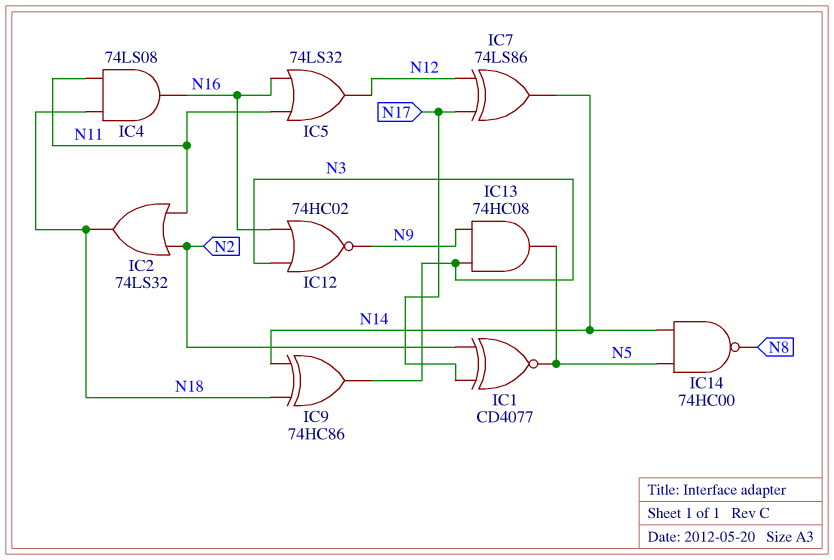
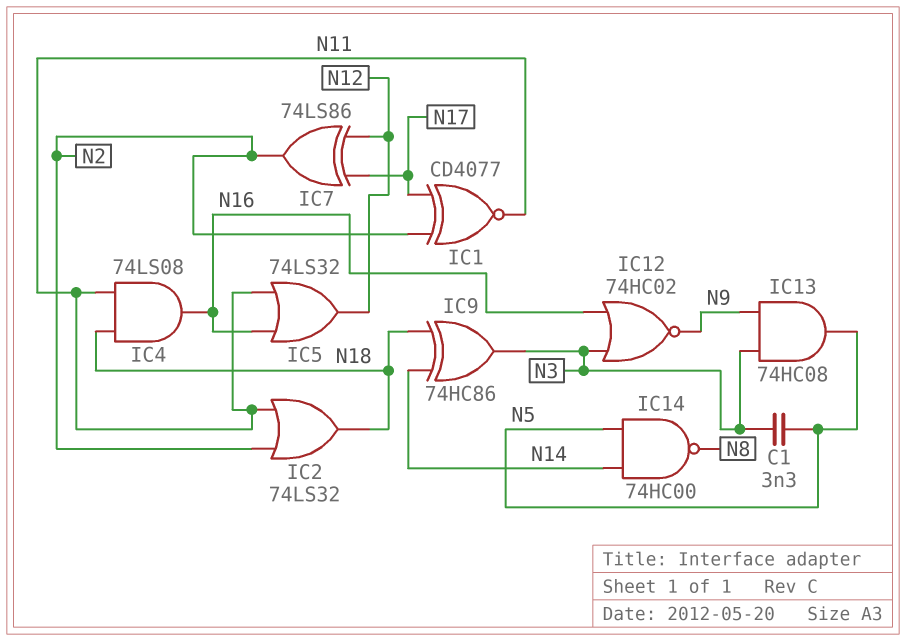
C1: none -> 3.3nF (N3, N5)
IC1: XNOR CD4077 (in N2, in N17, out N5) -> XNOR CD4077 (in N2, in N17, out N11)
IC7: XOR 74LS86 (in N12, in N17, out N14) -> XOR 74LS86 (in N12, in N17, out N2)

